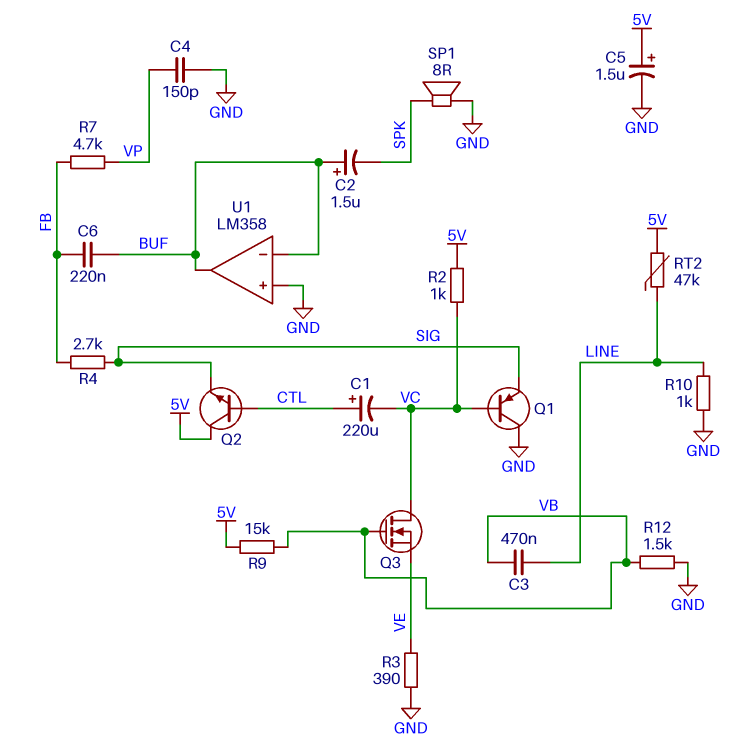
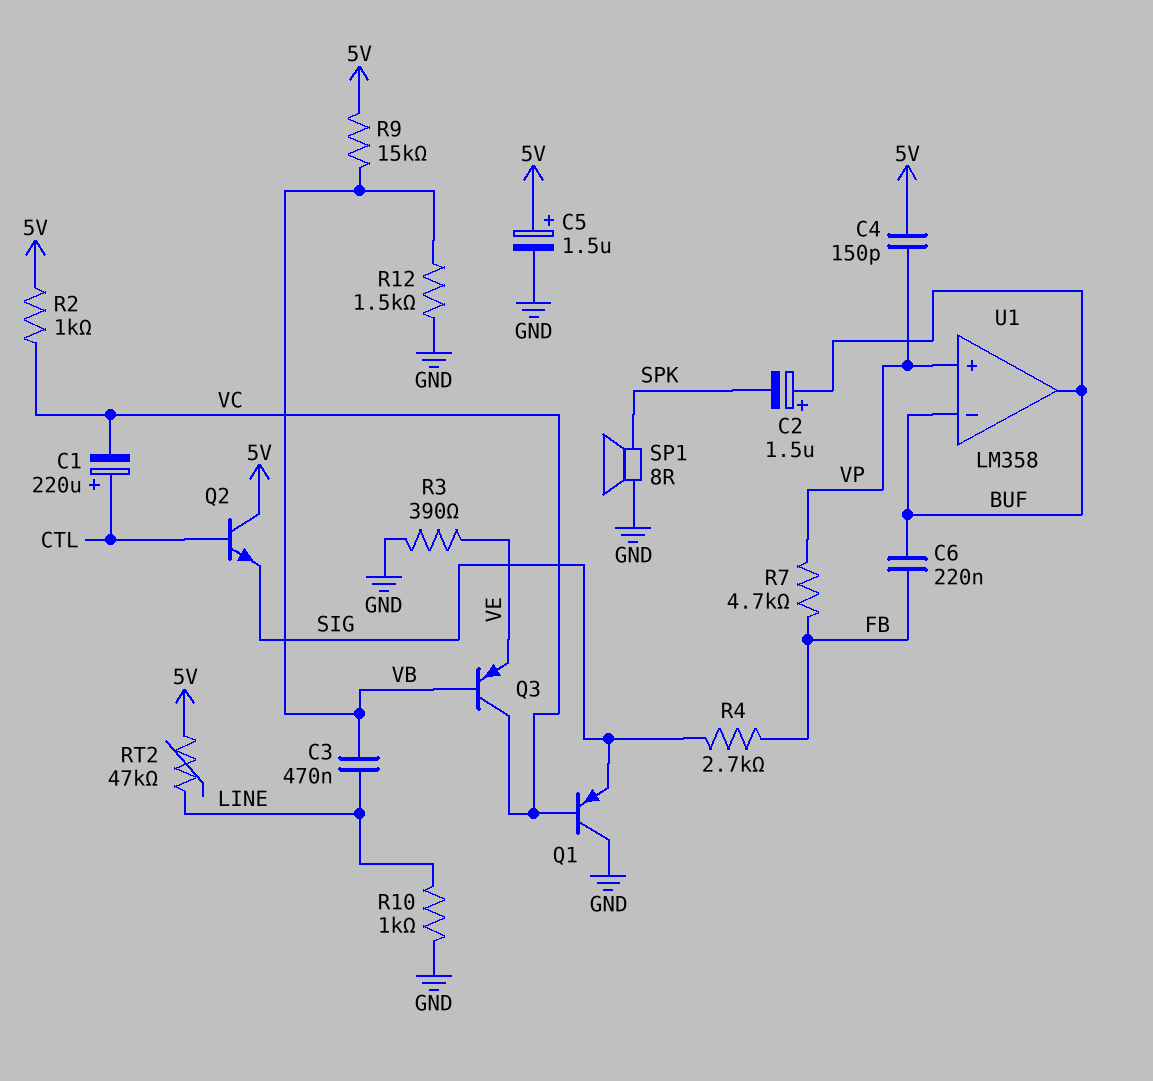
C4: 150pF (GND, VP) -> 150pF (5V, VP)
Q3: NMOS (G VB, D VC, S VE) -> PNP (B VB, C VC, E VE)
U1 pin in+: GND -> VP

